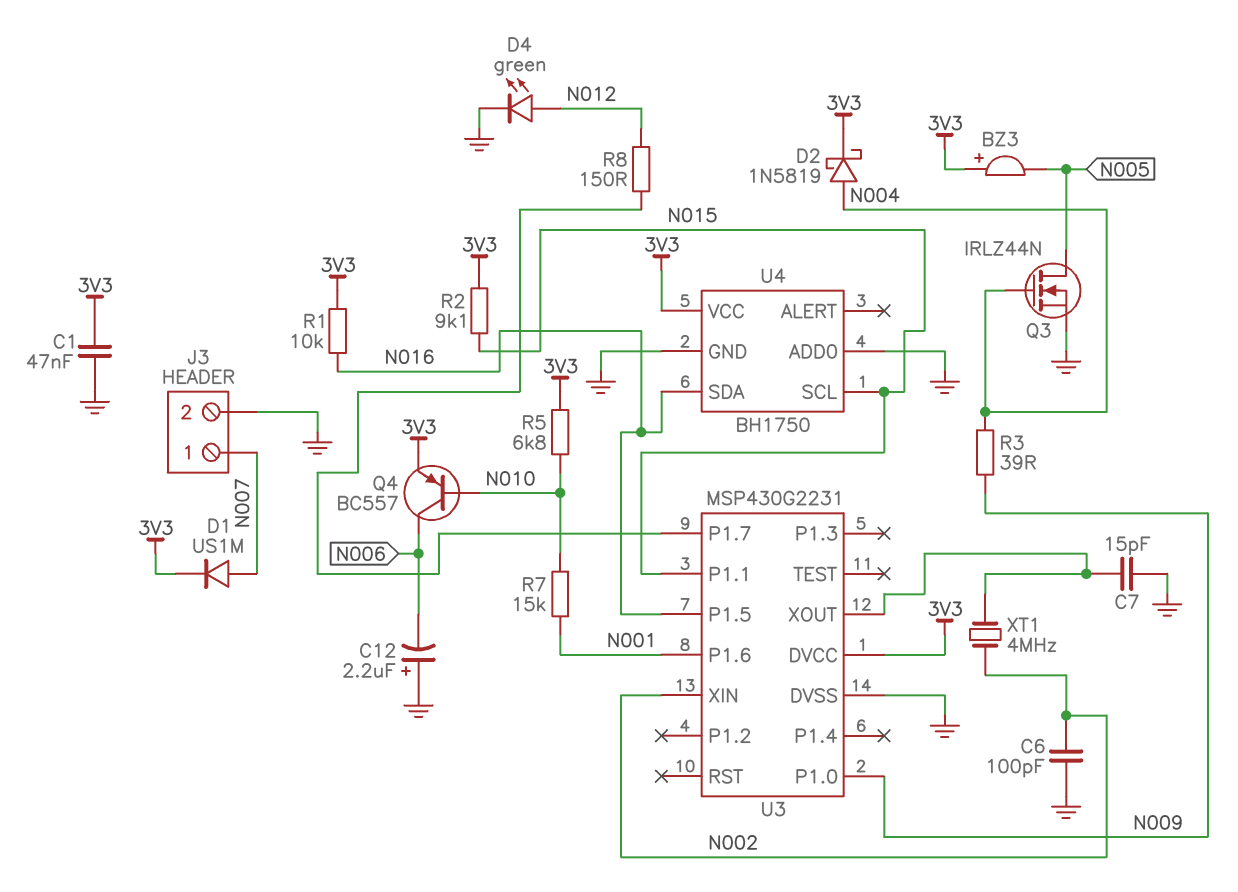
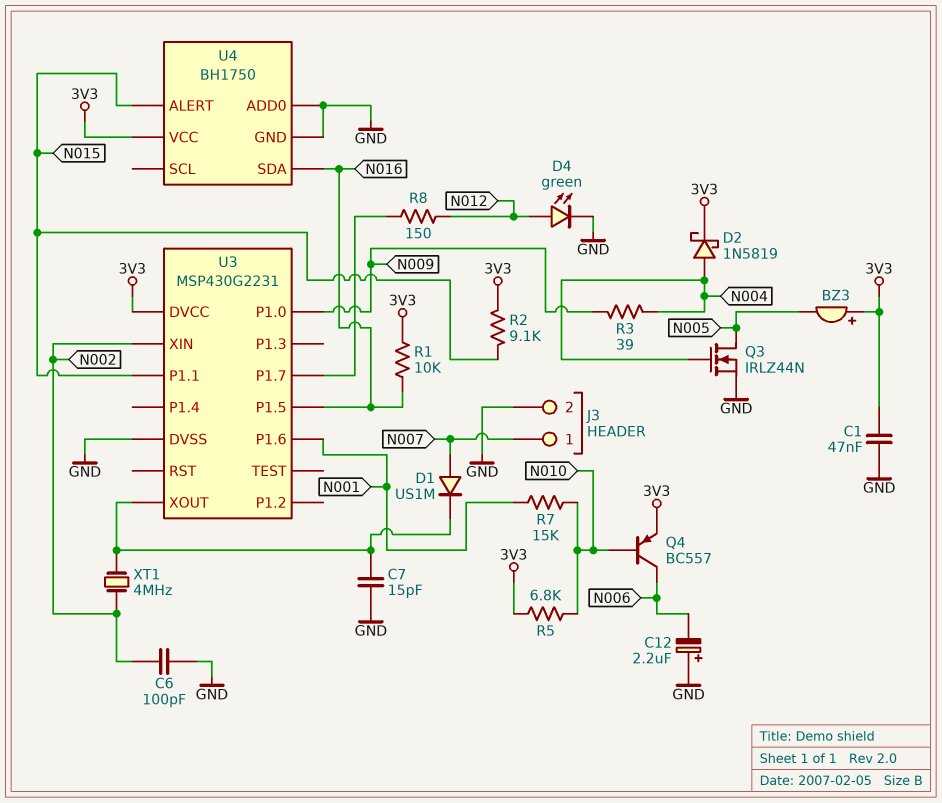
D1: diode US1M (A N007, K 3V3) -> diode US1M (A N007, K U3/XOUT)
U4 pin ALERT: none -> N015
U4 pin SCL: N015 -> none

